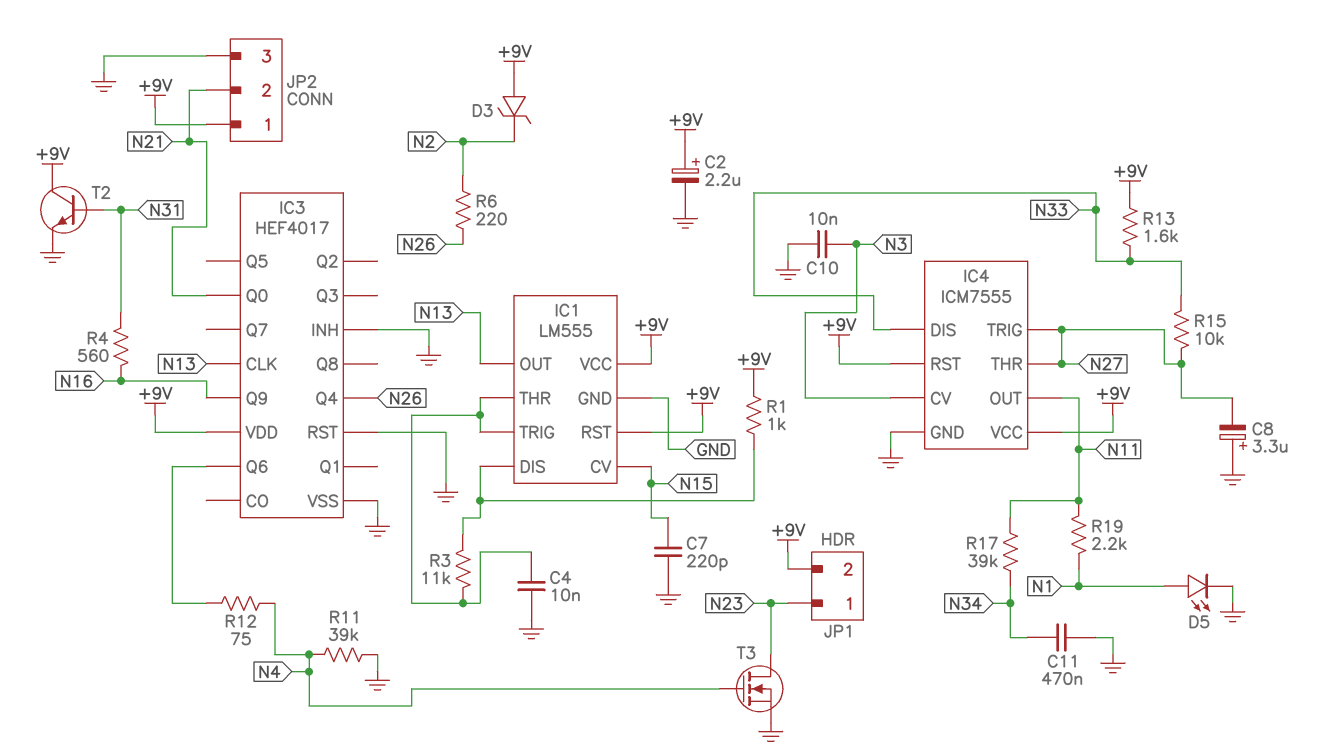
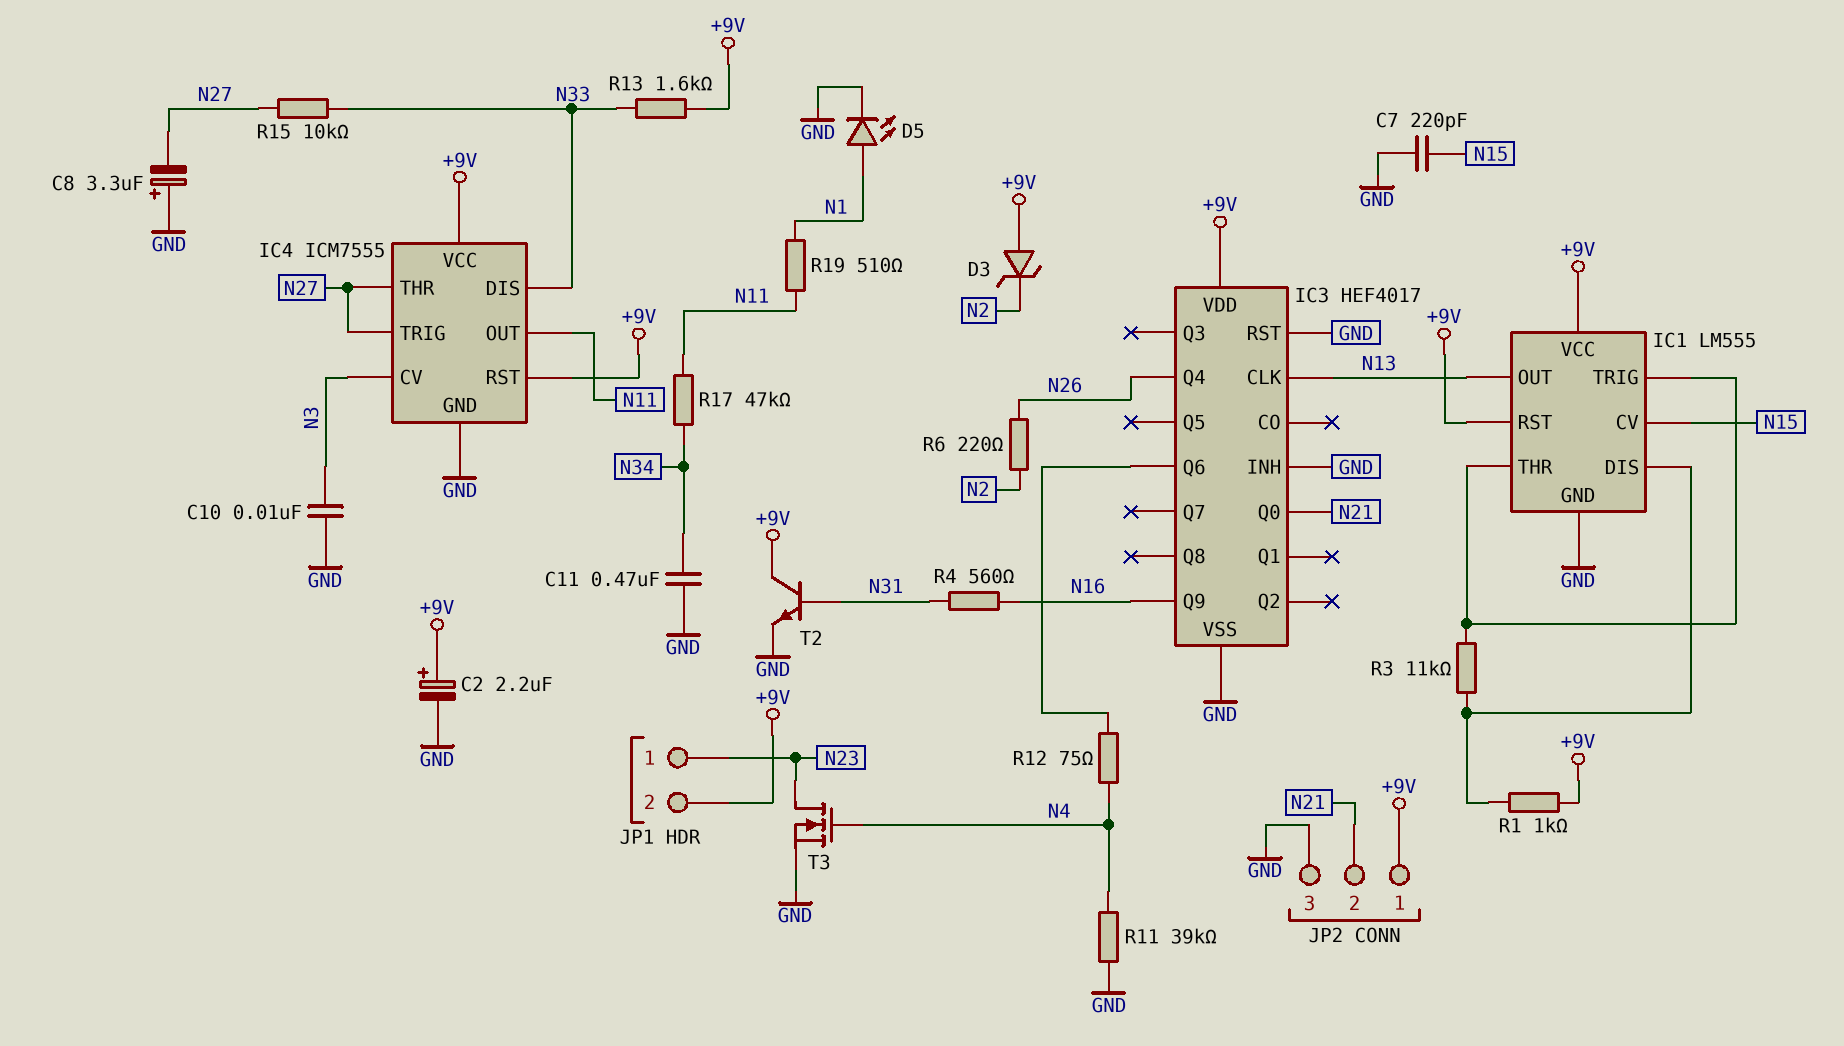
C4: 10nF (GND, IC1/THR) -> none
R17: 39k (N11, N34) -> 47k (N11, N34)
R19: 2.2k (N1, N11) -> 510 (N1, N11)

